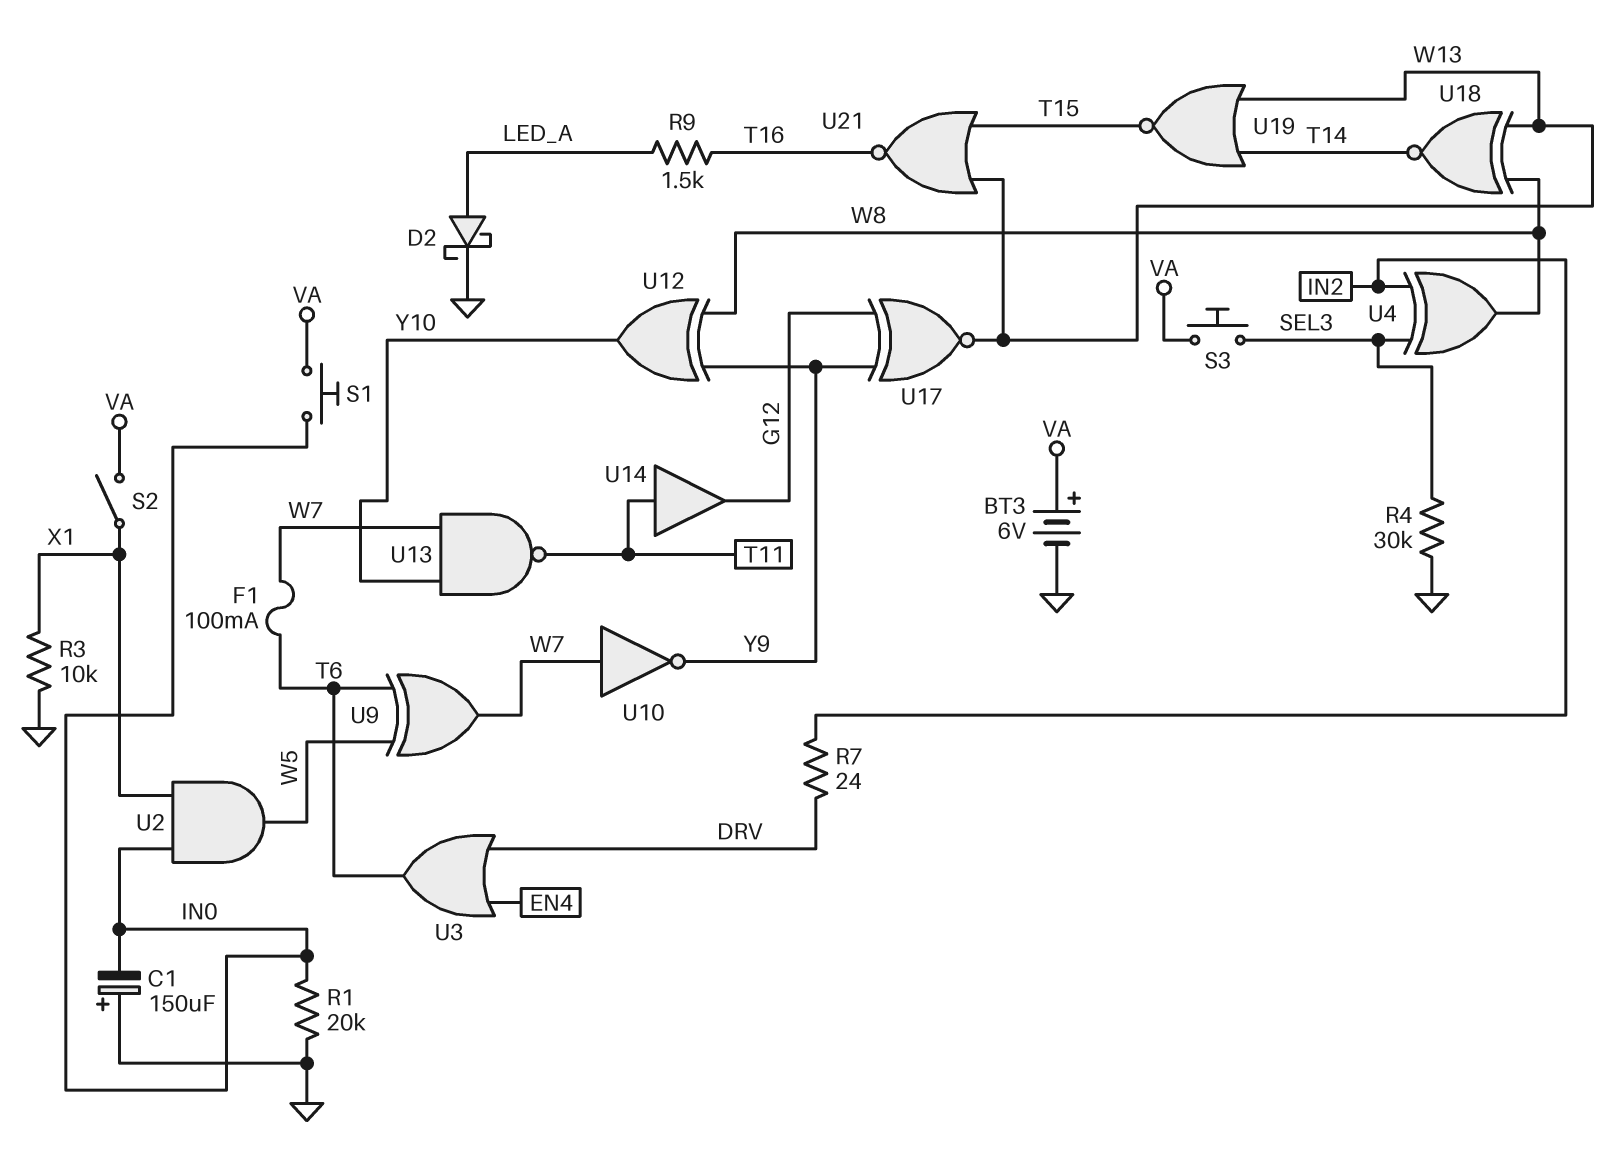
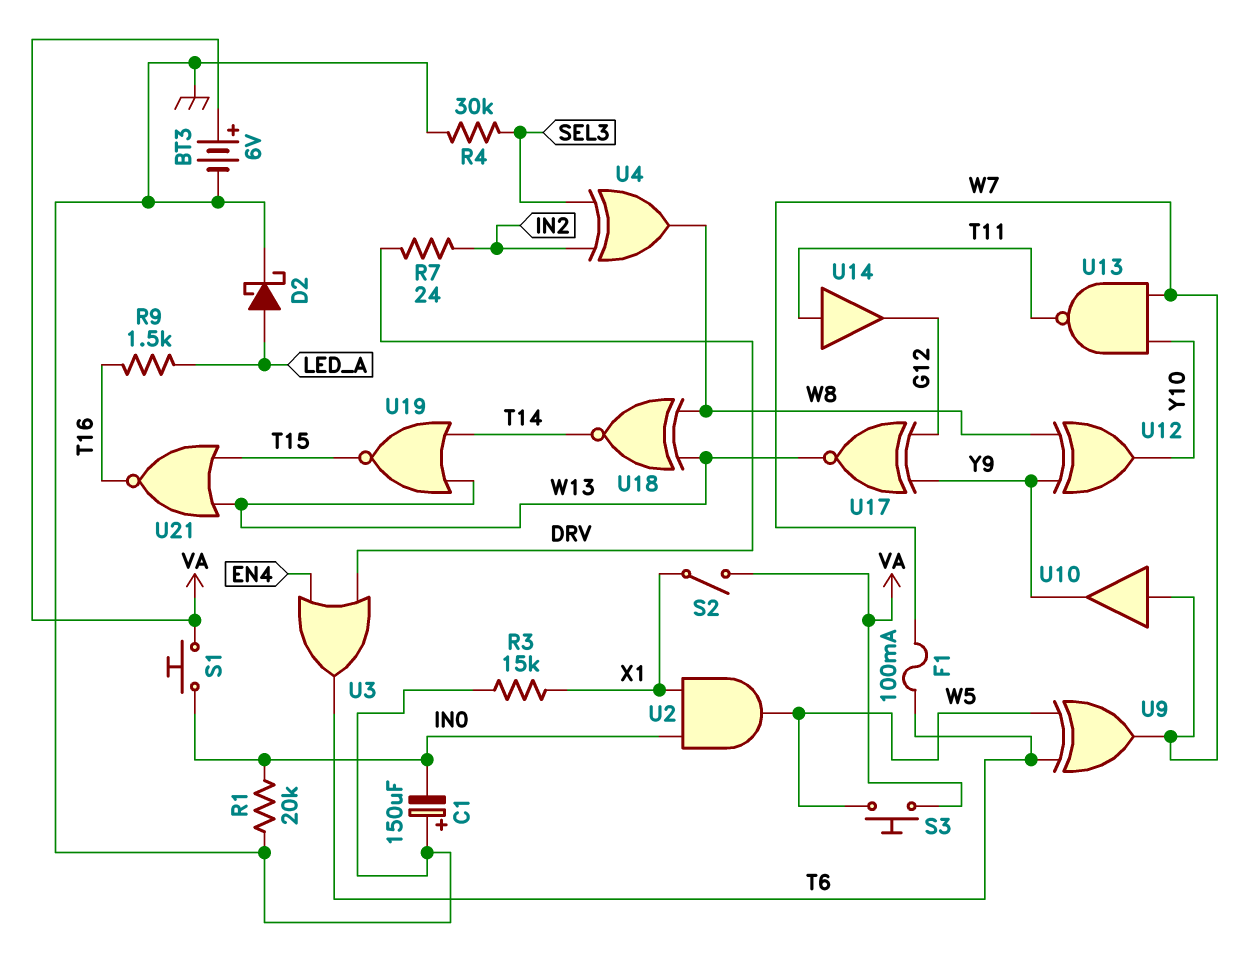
R3: 10k (GND, X1) -> 15k (GND, X1)
S3: button (SEL3, VA) -> button (VA, W5)
U10: NOT (in W7, out Y9) -> buffer (in W7, out Y9)

